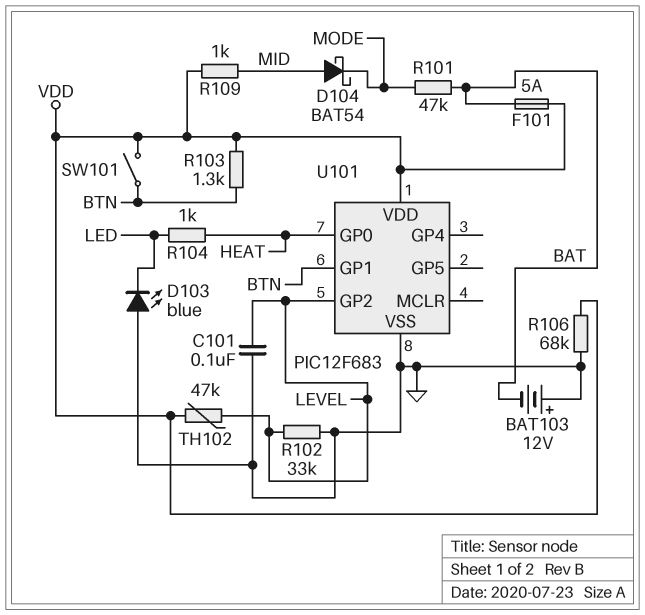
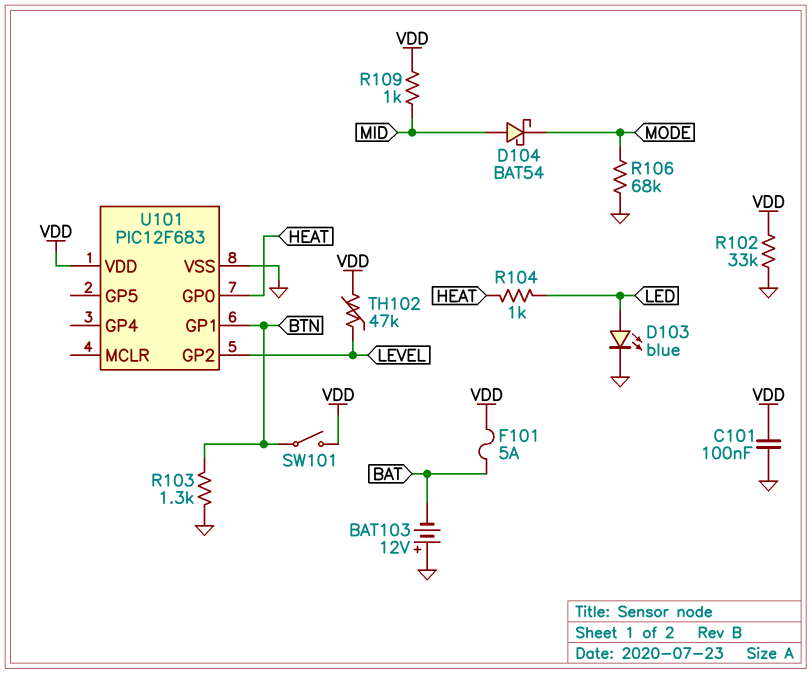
C101: 100nF (GND, LEVEL) -> 100nF (GND, VDD)
D103: LED blue (A GND, K LED) -> LED blue (A LED, K GND)
R101: 47k (BAT, MODE) -> none
R102: 33k (GND, LEVEL) -> 33k (GND, VDD)
R103: 1.3k (BTN, VDD) -> 1.3k (BTN, GND)
R106: 68k (GND, VDD) -> 68k (GND, MODE)

